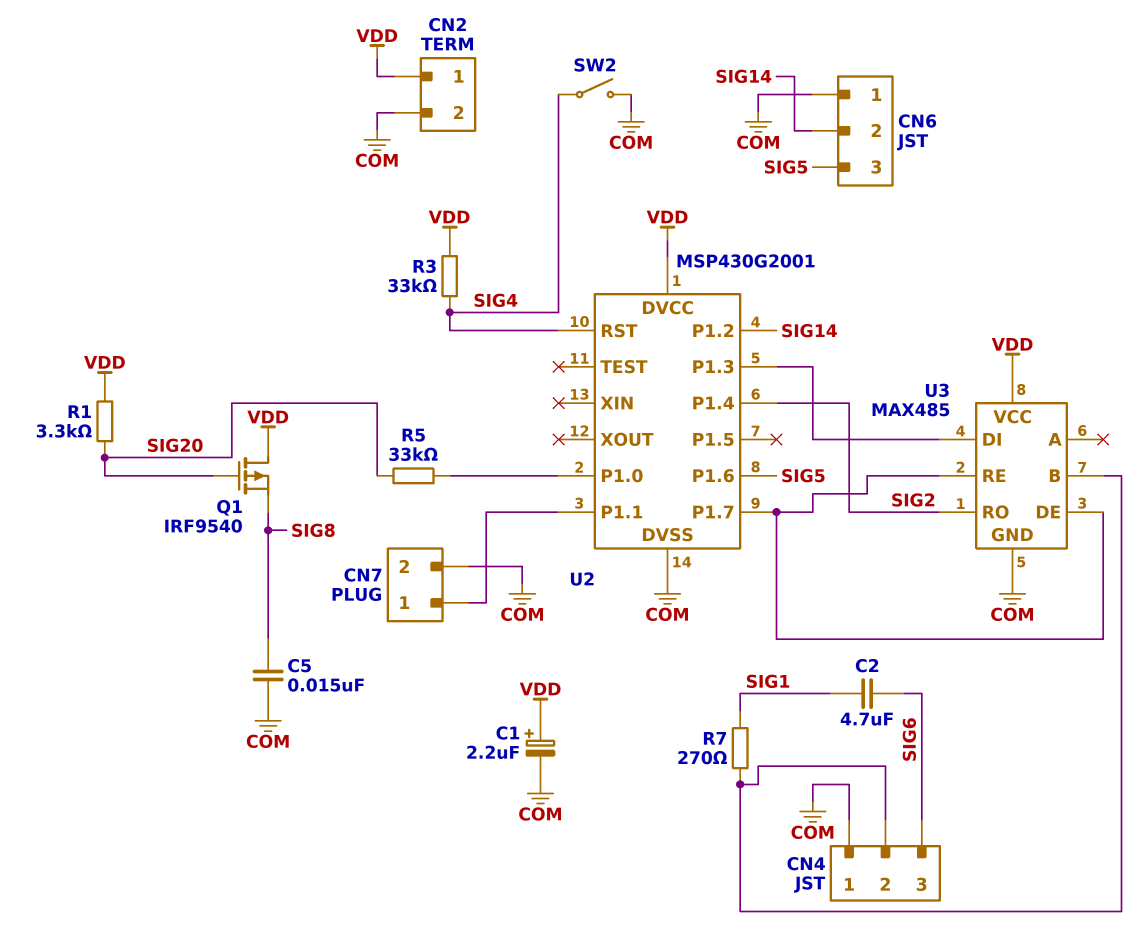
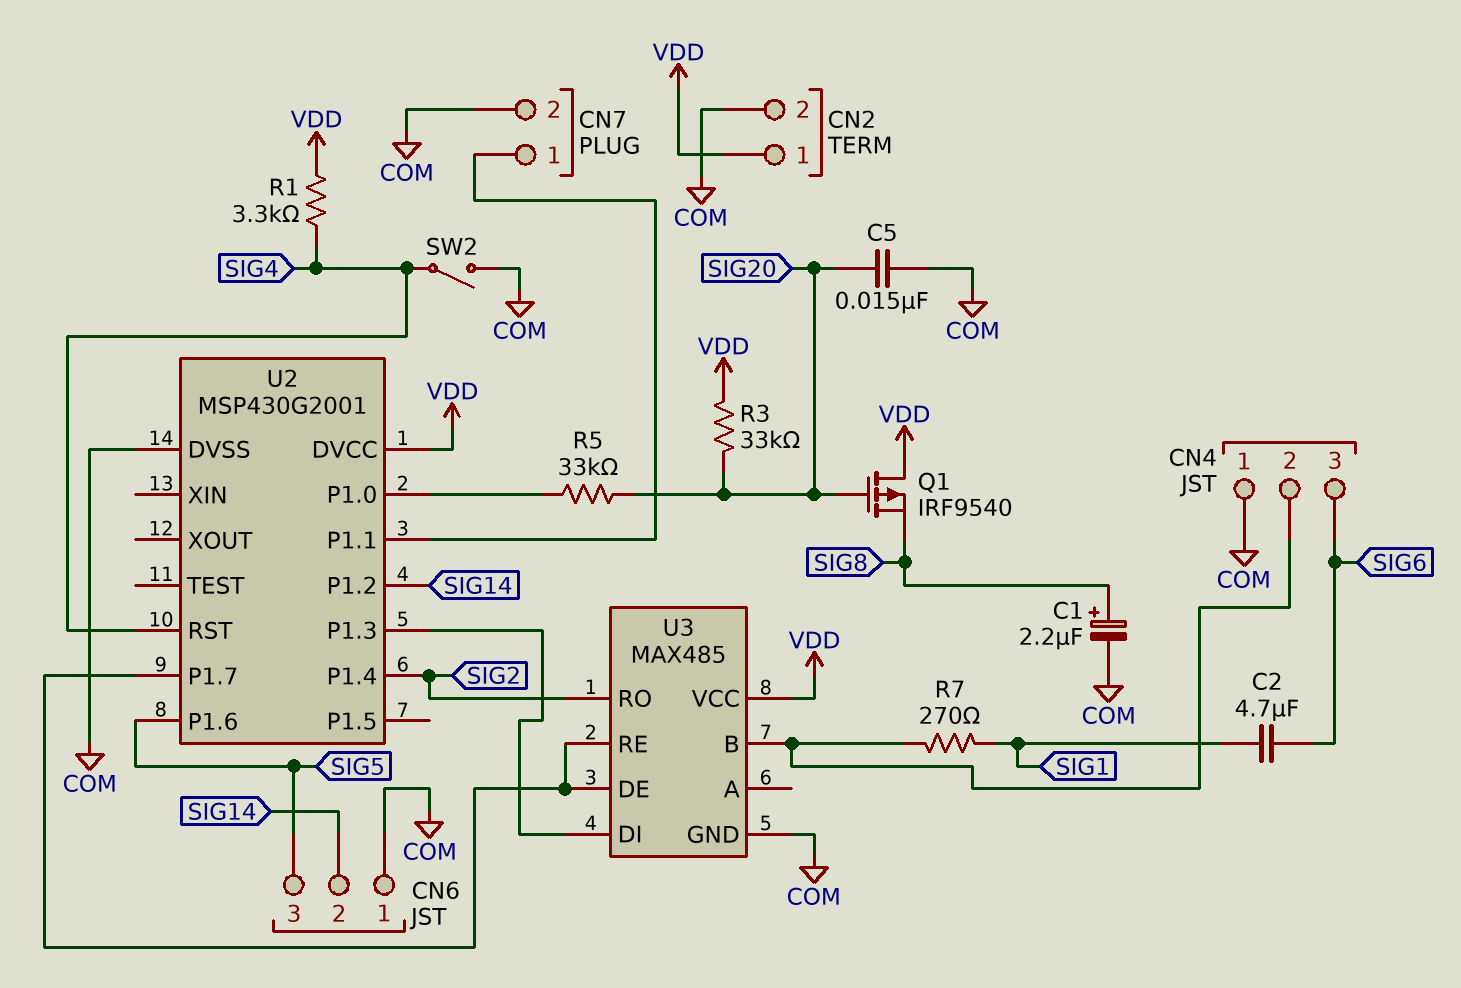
C1: 2.2uF (plus VDD, minus COM) -> 2.2uF (plus SIG8, minus COM)
C5: 15nF (COM, SIG8) -> 15nF (COM, SIG20)
R1: 3.3k (SIG20, VDD) -> 3.3k (SIG4, VDD)
R3: 33k (SIG4, VDD) -> 33k (SIG20, VDD)

